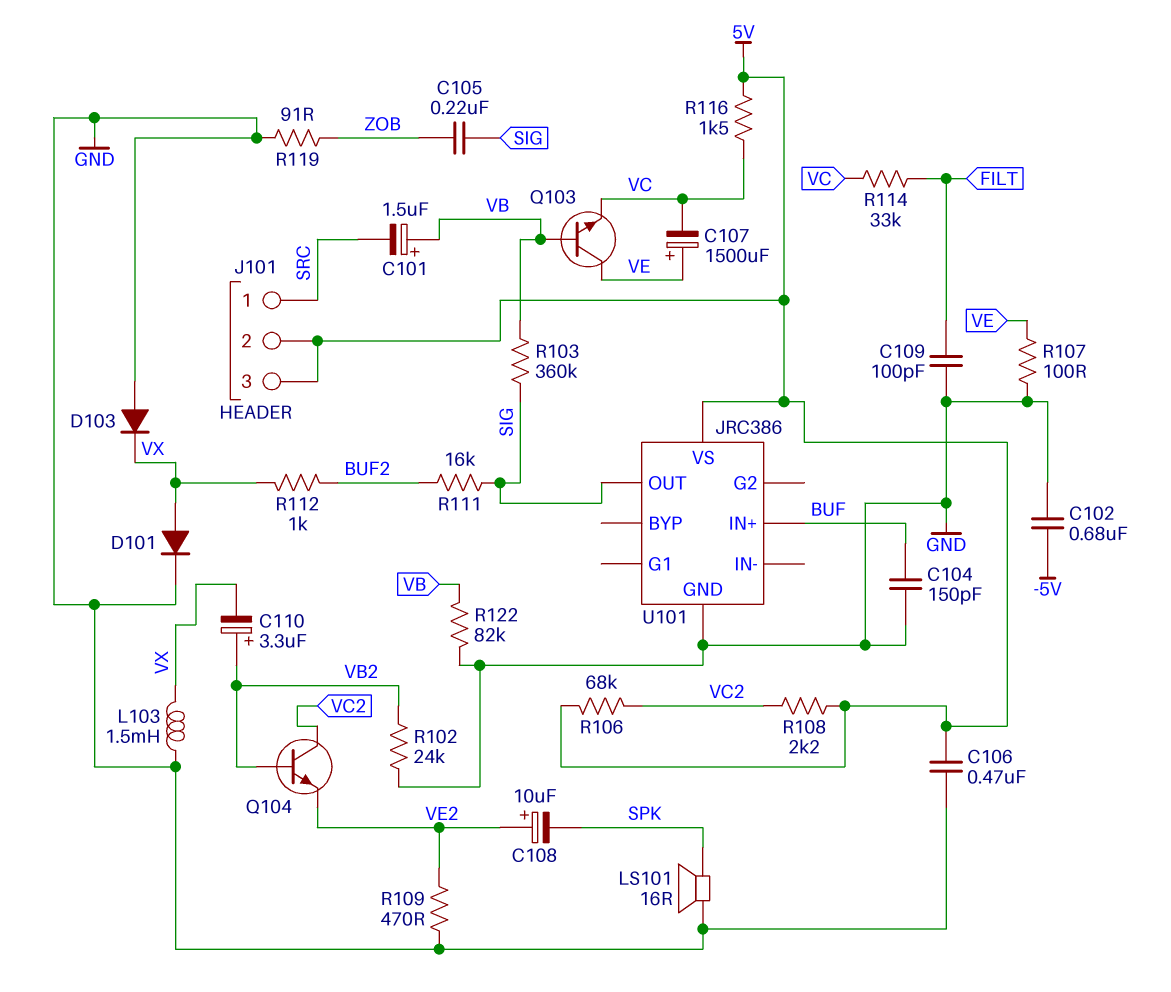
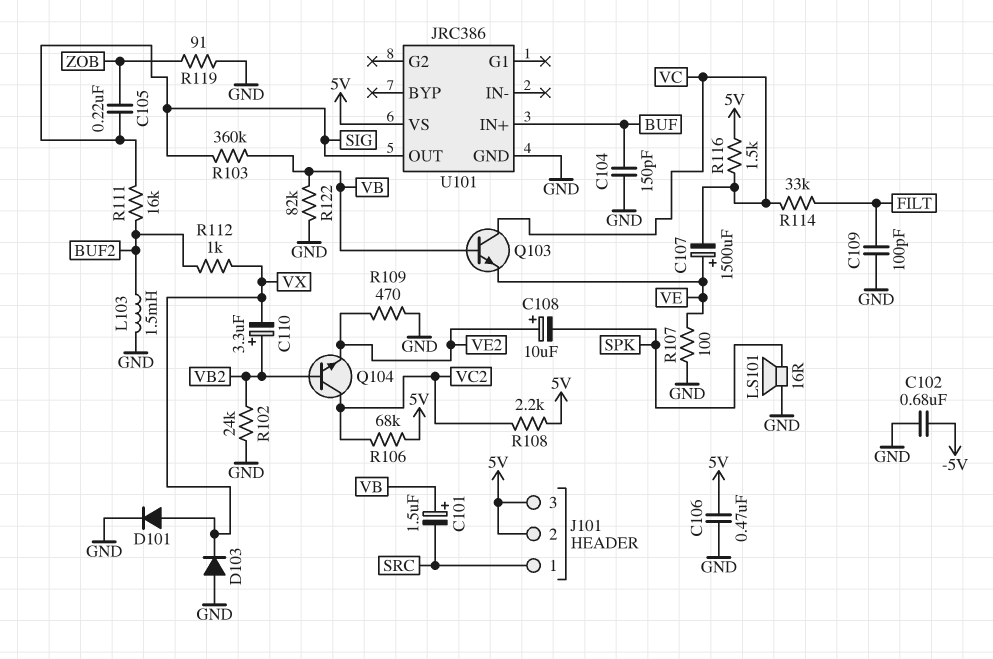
L103: 1.5mH (GND, VX) -> 1.5mH (BUF2, GND)
Q103: NPN (B VB, C VE, E VC) -> NPN (B VB, C VC, E VE)

